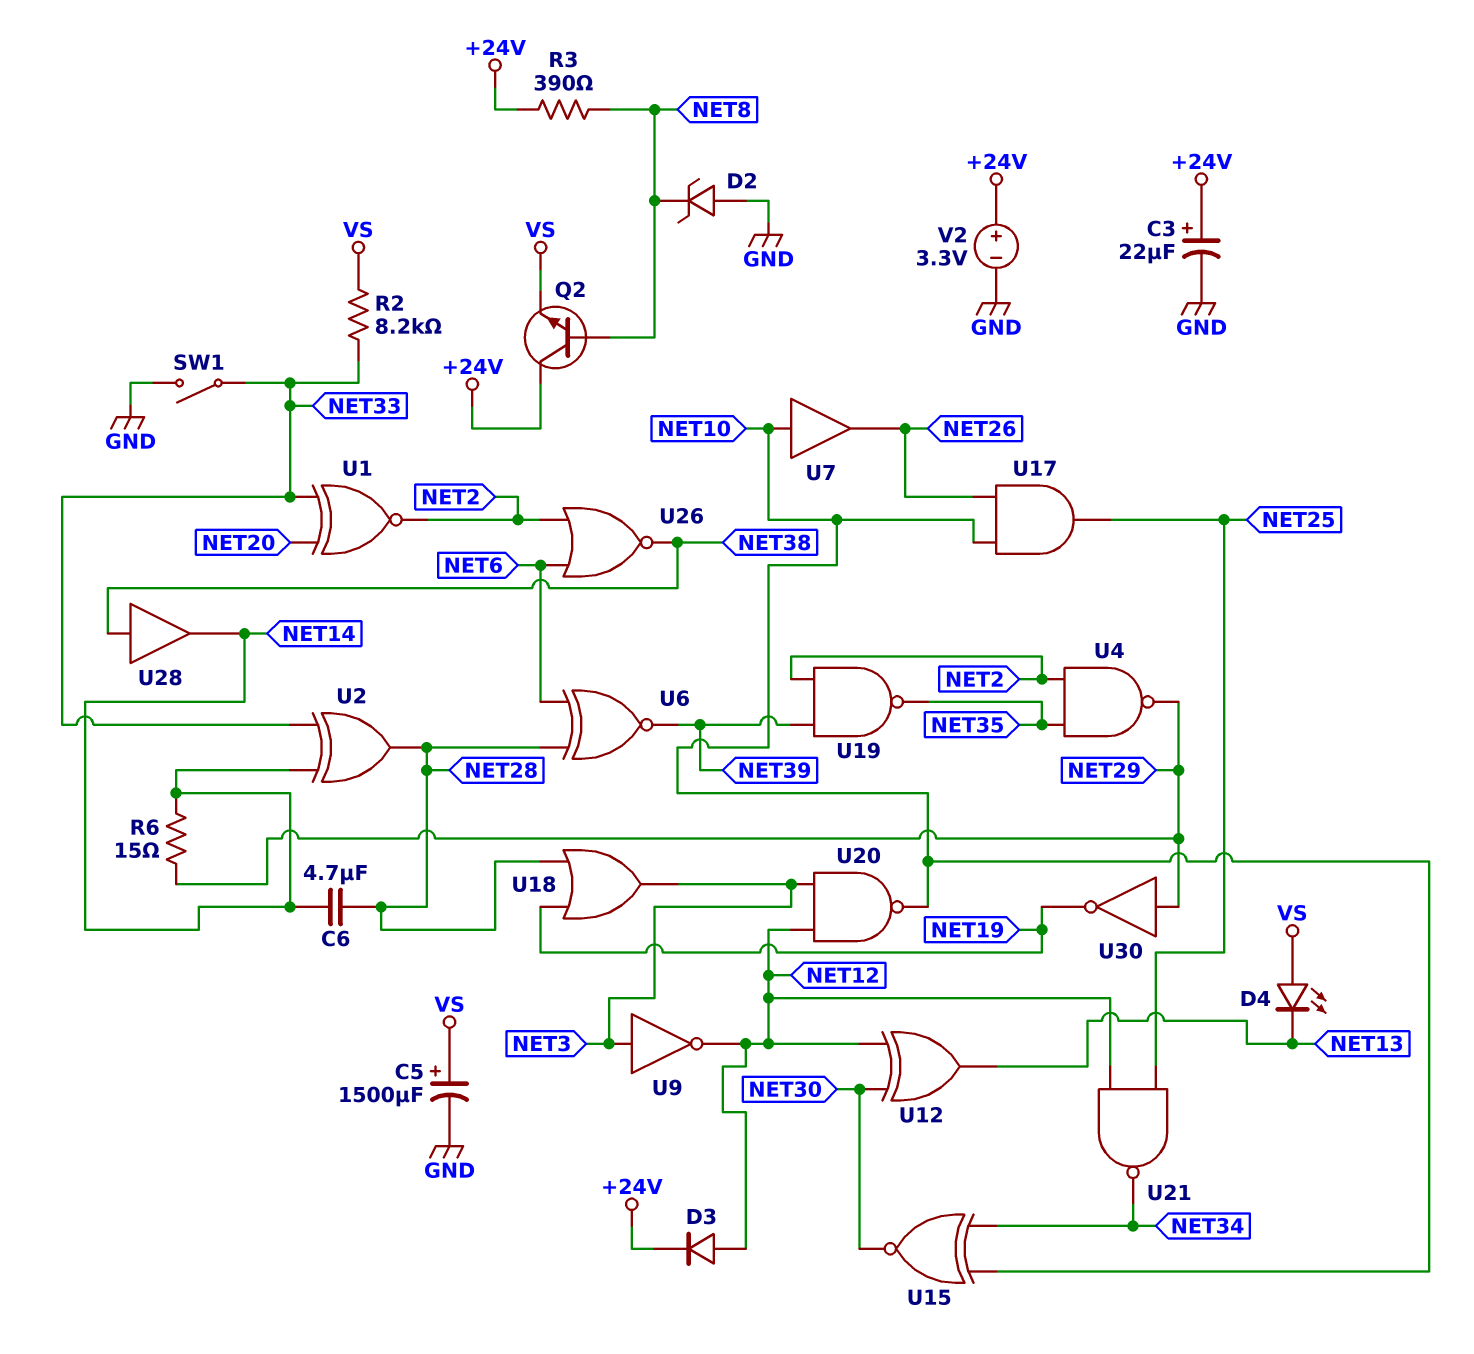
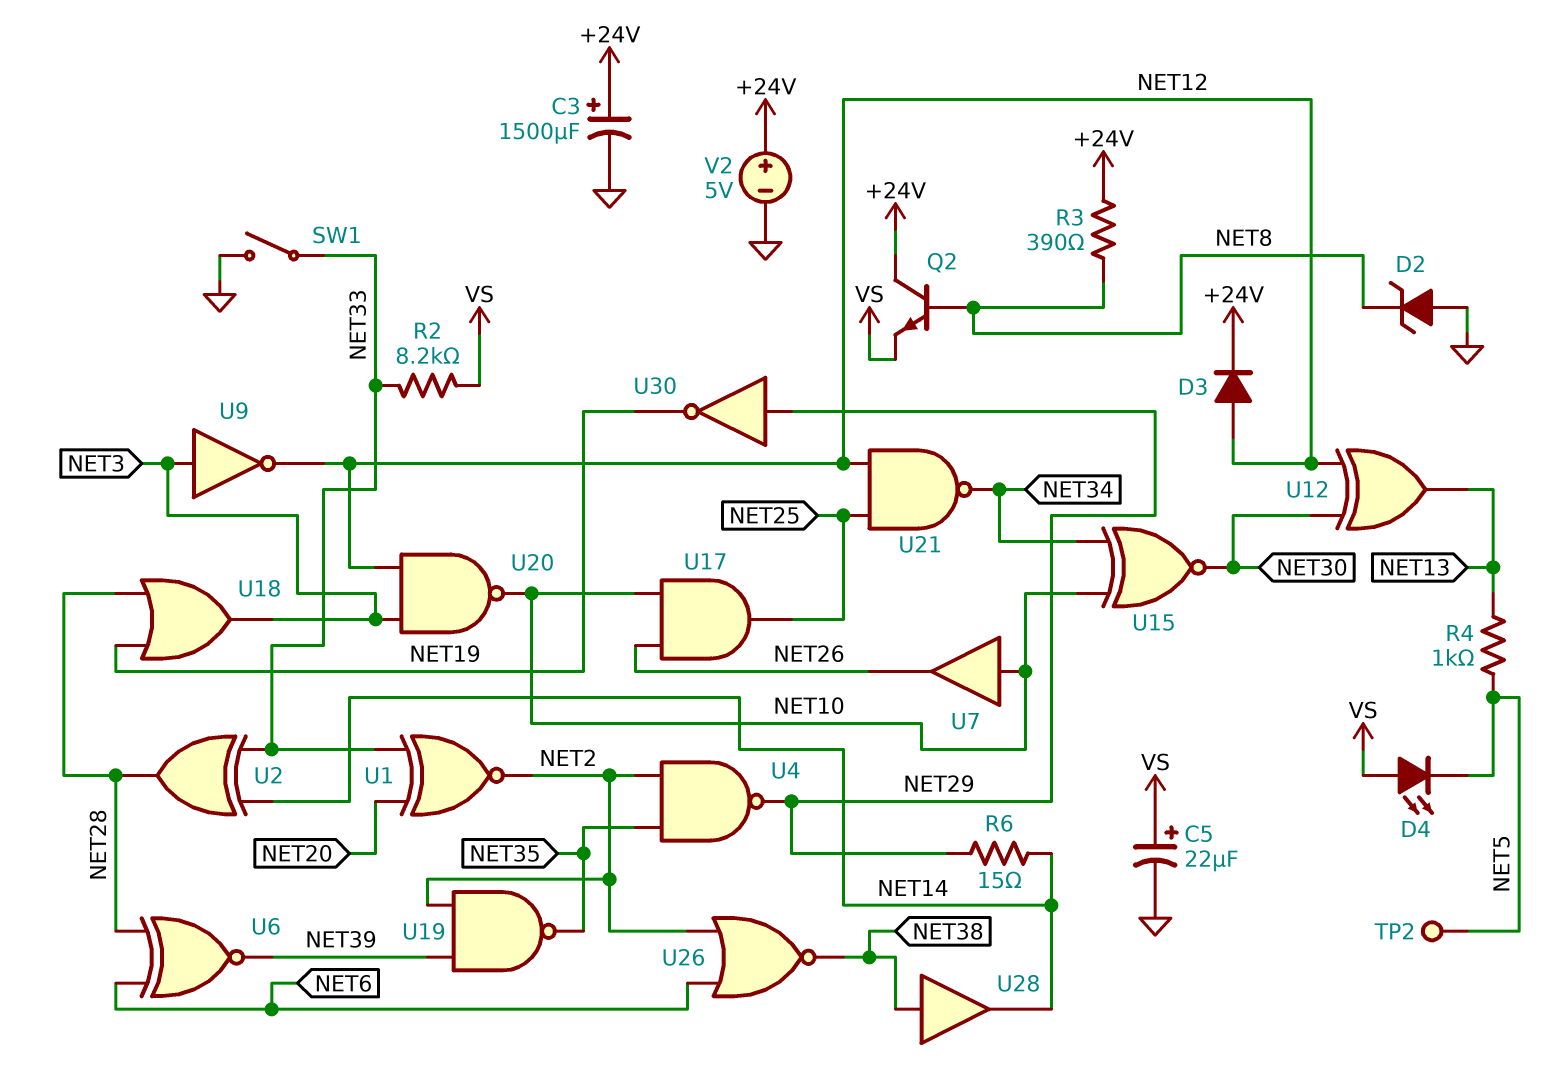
C3: 22uF (plus +24V, minus GND) -> 1500uF (plus +24V, minus GND)
C5: 1500uF (plus VS, minus GND) -> 22uF (plus VS, minus GND)
C6: 4.7uF (NET14, NET28) -> none
D4: LED (A VS, K NET13) -> LED (A VS, K NET5)
R4: none -> 1k (NET5, NET13)
TP2: none -> test point (NET5)
V2: 3.3V (plus +24V, minus GND) -> 5V (plus +24V, minus GND)

